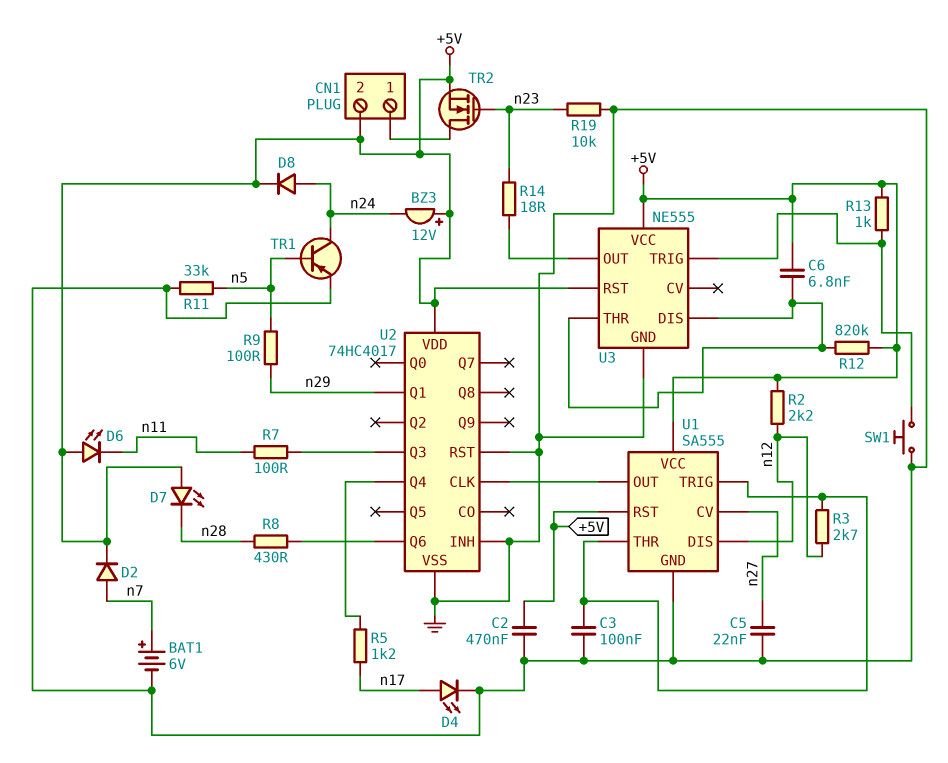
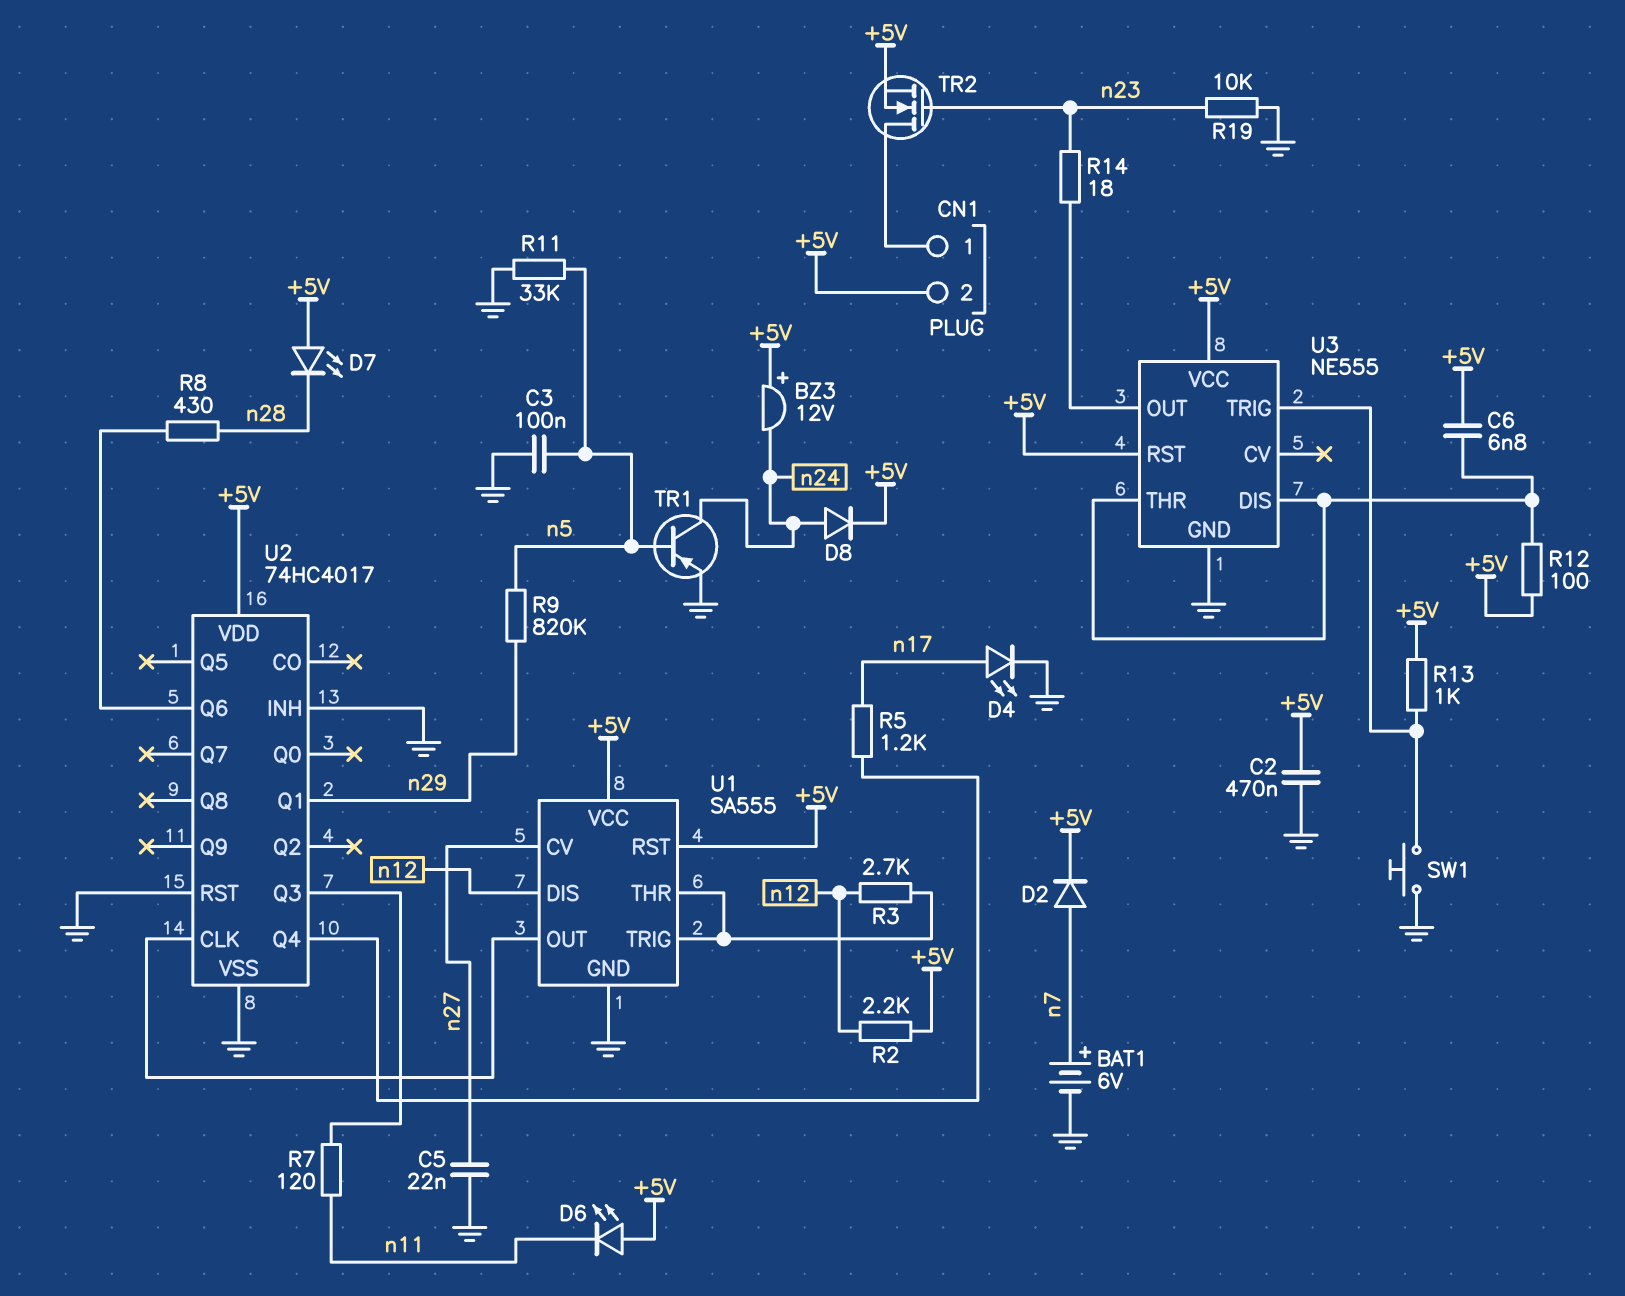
C3: 100nF (GND, U1/THR) -> 100nF (GND, n5)
R7: 100 (U2/Q3, n11) -> 120 (U2/Q3, n11)
R9: 100 (n5, n29) -> 820k (n5, n29)
R12: 820k (+5V, U3/DIS) -> 100 (+5V, U3/DIS)

